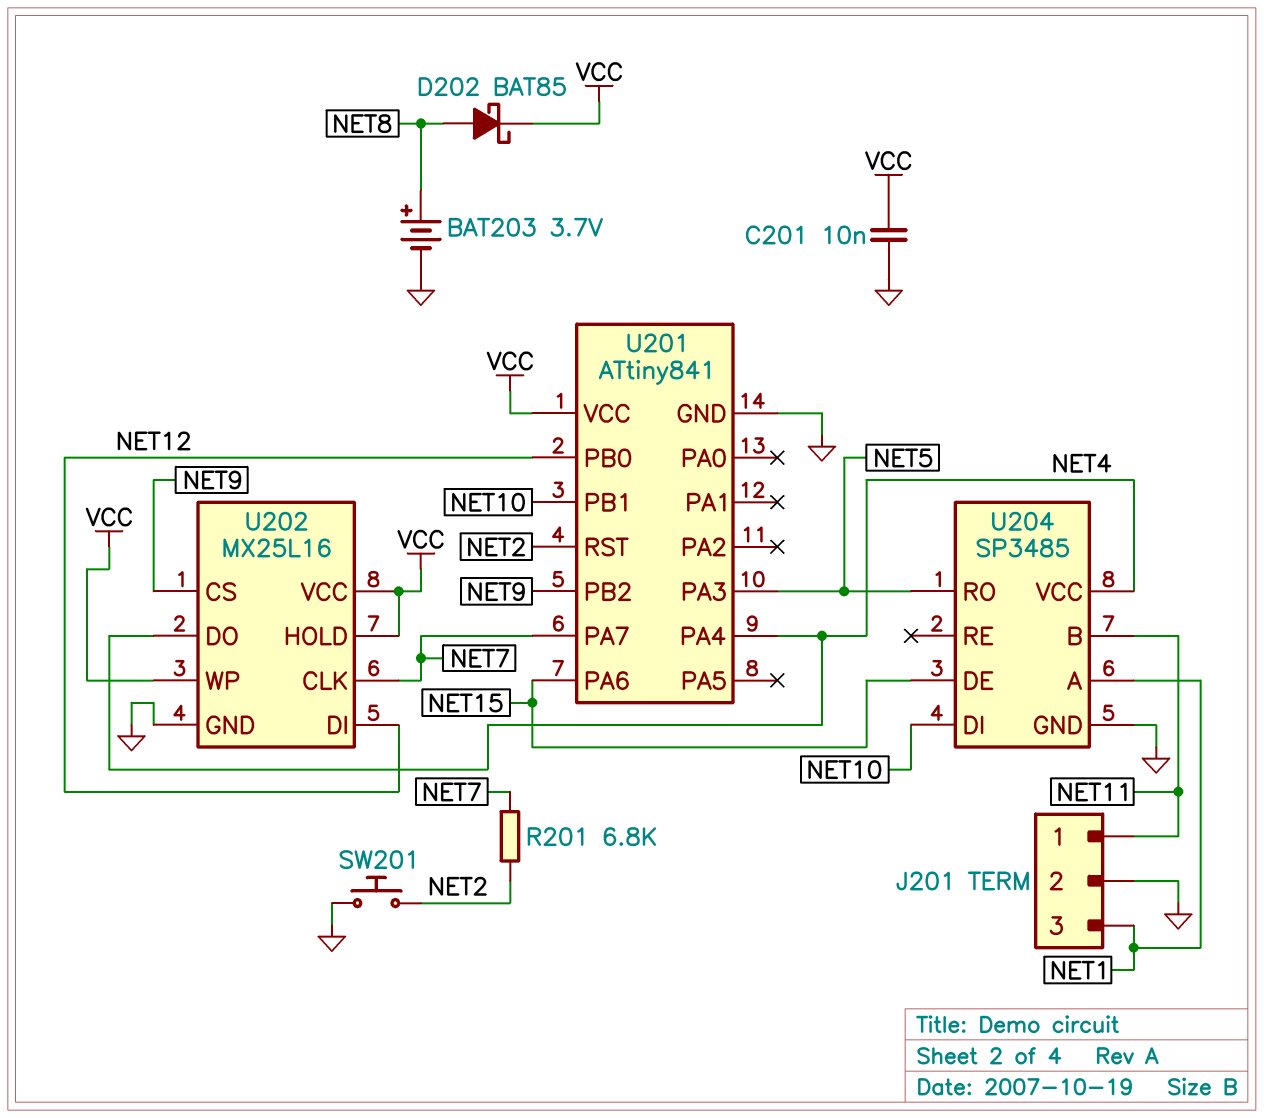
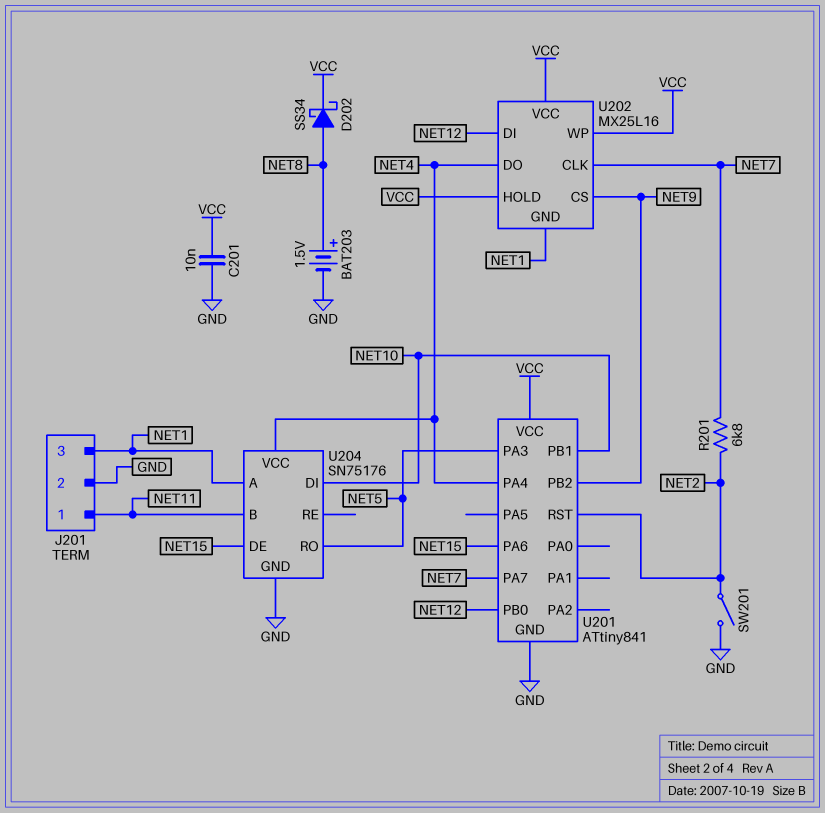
BAT203: 3.7V (plus NET8, minus GND) -> 1.5V (plus NET8, minus GND)
D202: schottky BAT85 (A NET8, K VCC) -> schottky SS34 (A NET8, K VCC)
SW201: button (GND, NET2) -> switch (GND, NET2)
U202 pin GND: GND -> NET1
U204: SP3485 -> SN75176

